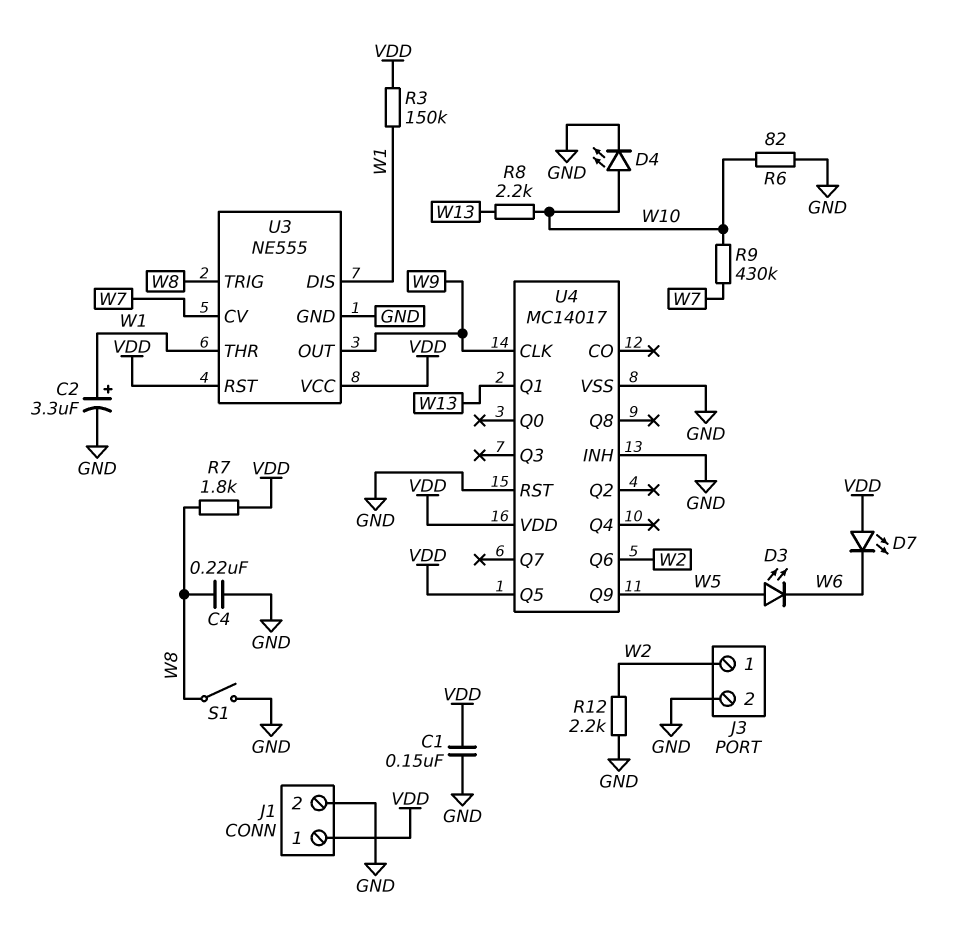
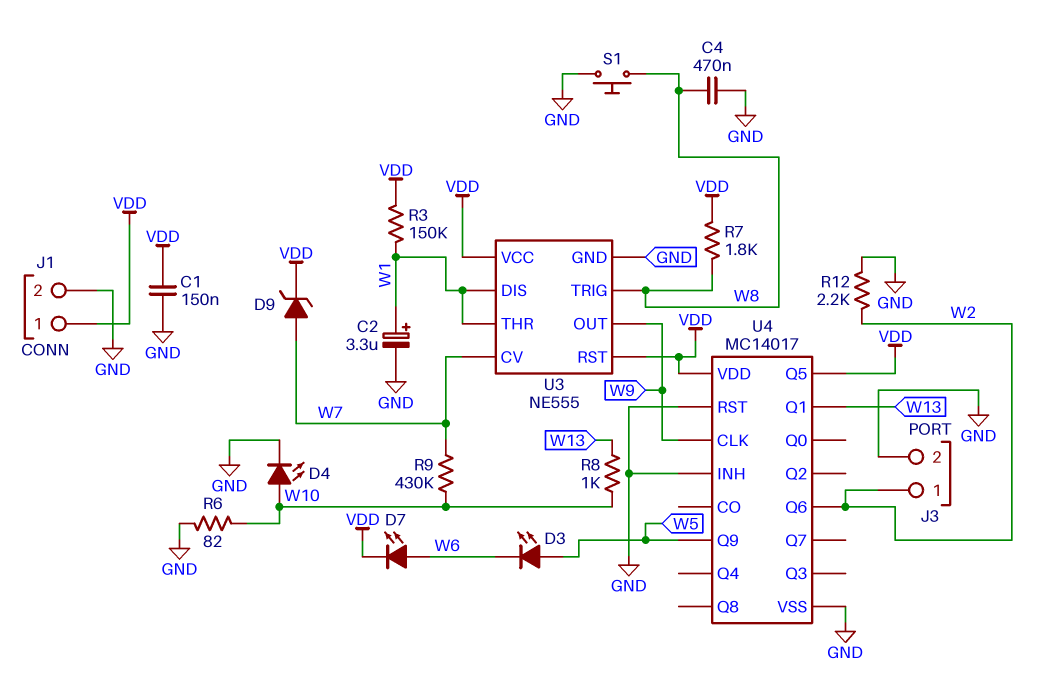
C4: 220nF (GND, W8) -> 470nF (GND, W8)
D7: LED (A VDD, K W6) -> LED (A W6, K VDD)
D9: none -> zener (A W7, K VDD)
R8: 2.2k (W10, W13) -> 1k (W10, W13)
S1: switch (GND, W8) -> button (GND, W8)

